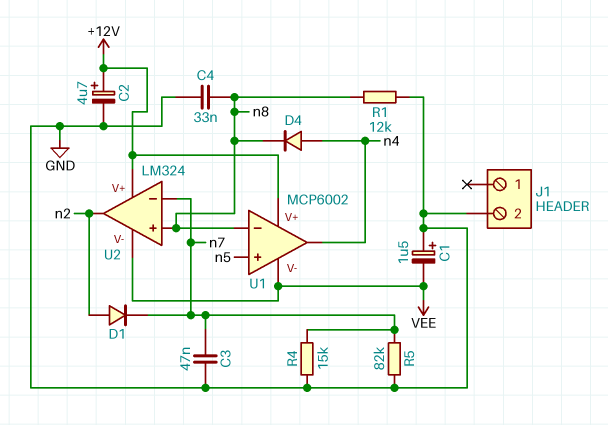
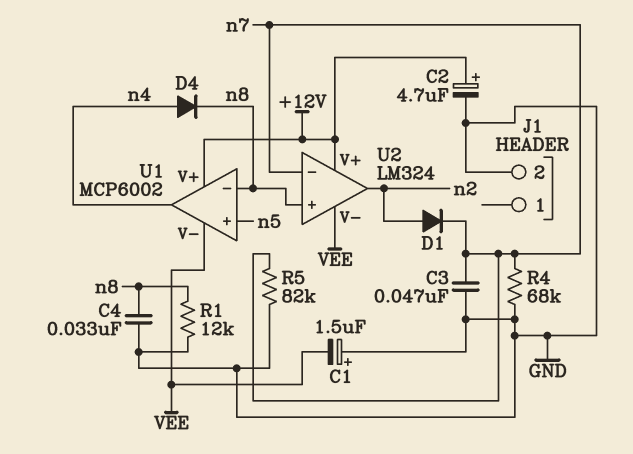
R4: 15k (GND, n7) -> 68k (GND, n7)

